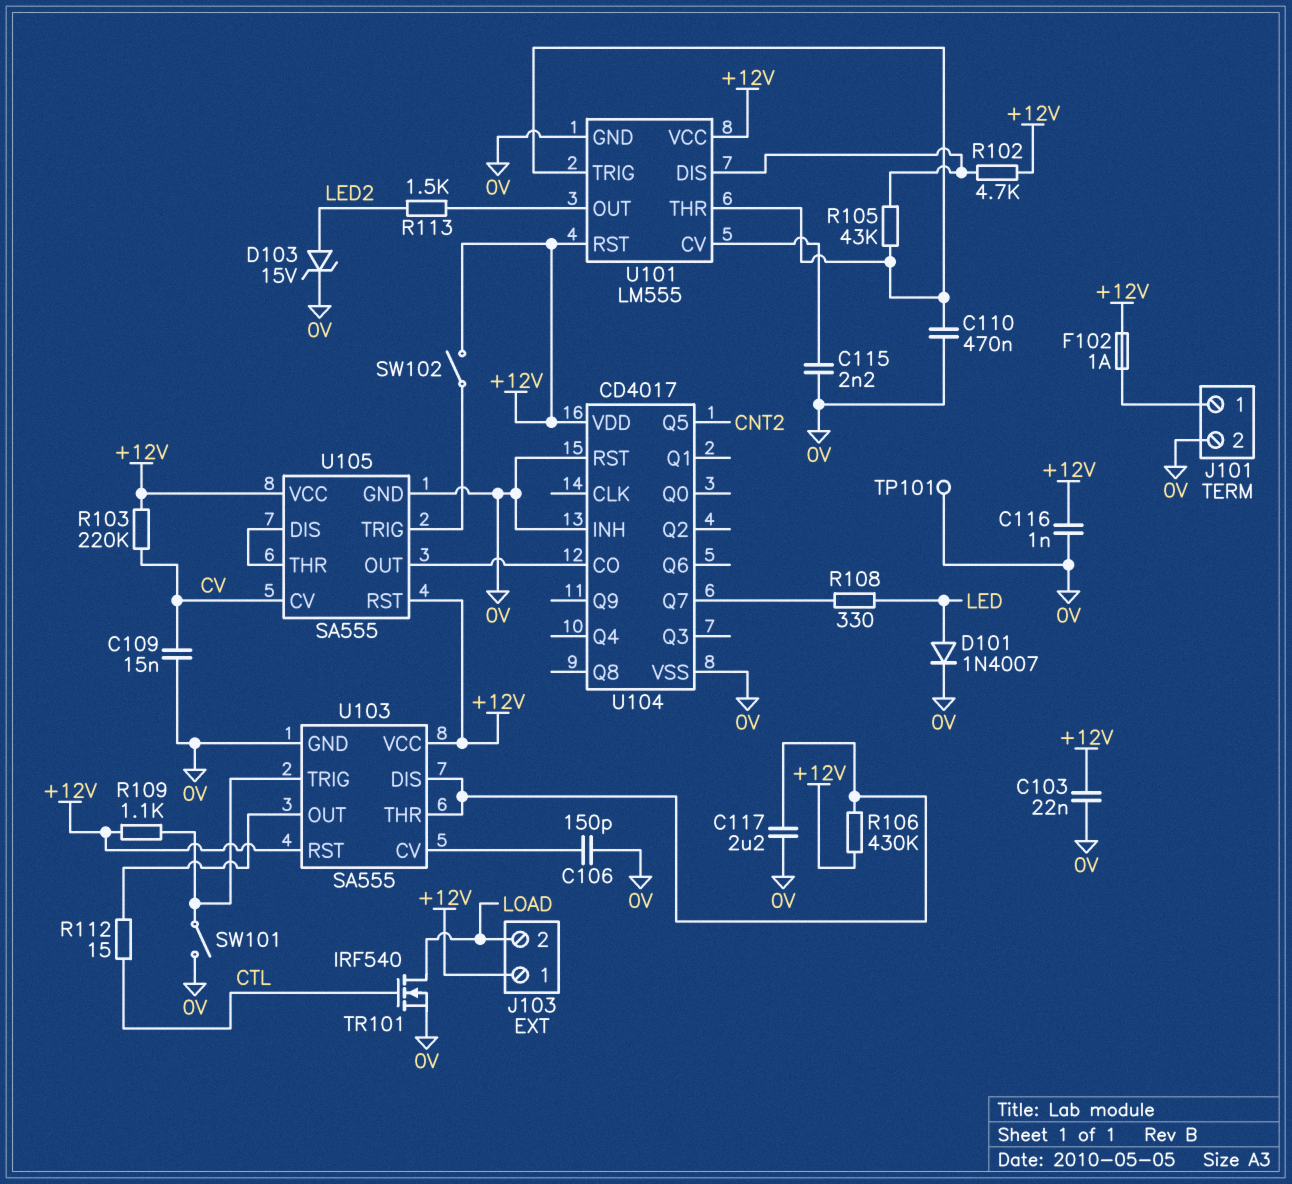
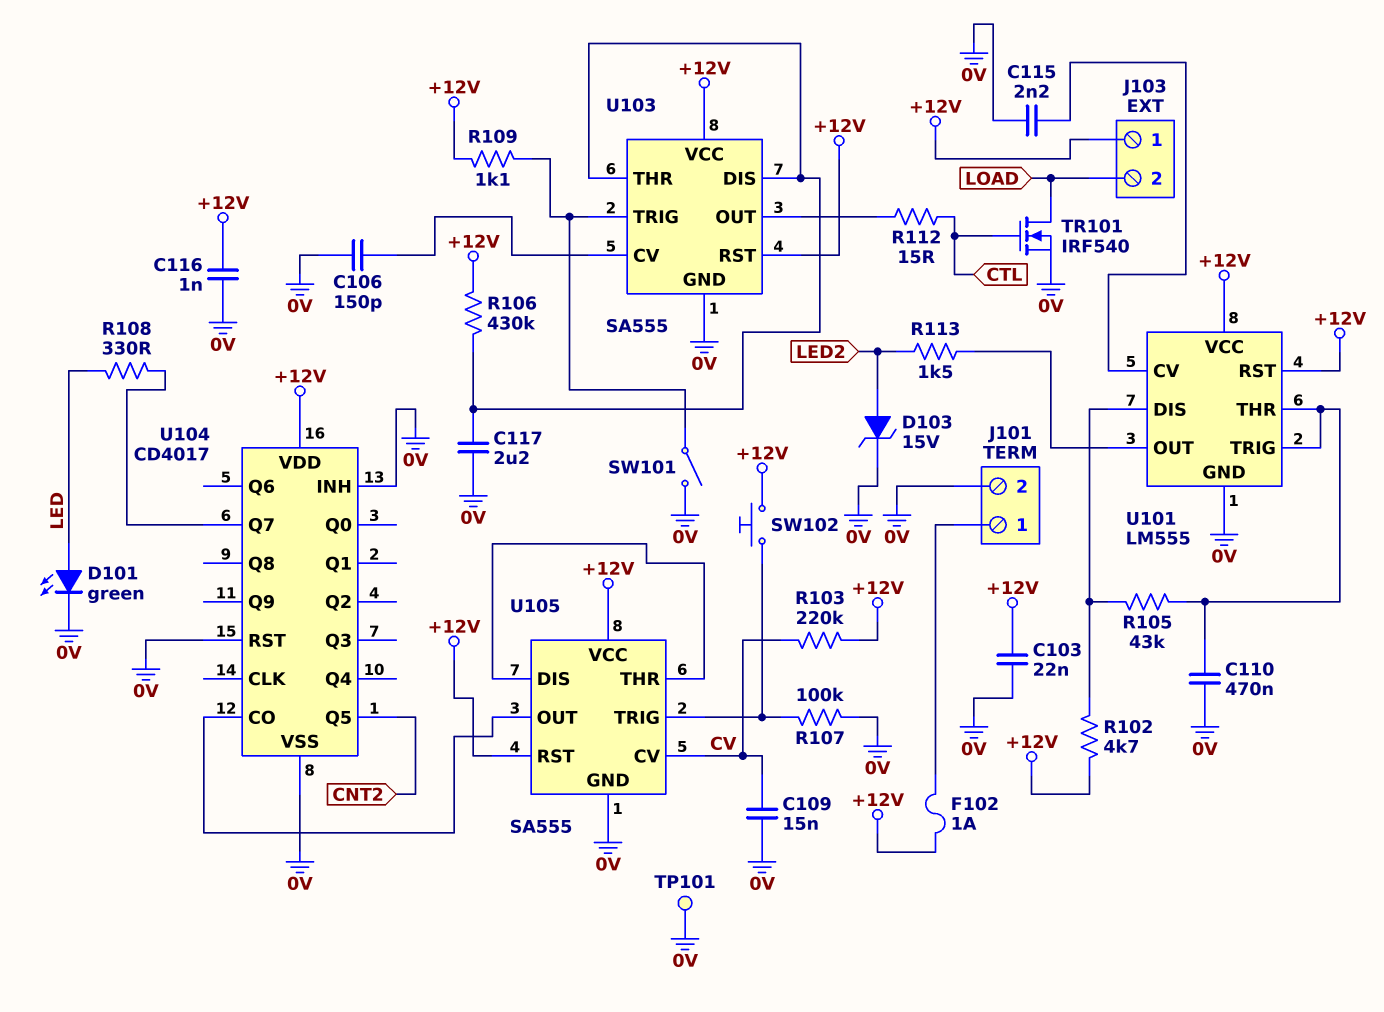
D101: diode 1N4007 (A LED, K 0V) -> LED green (A LED, K 0V)
R107: none -> 100k (0V, U105/TRIG)
SW102: switch (+12V, U105/TRIG) -> button (+12V, U105/TRIG)

